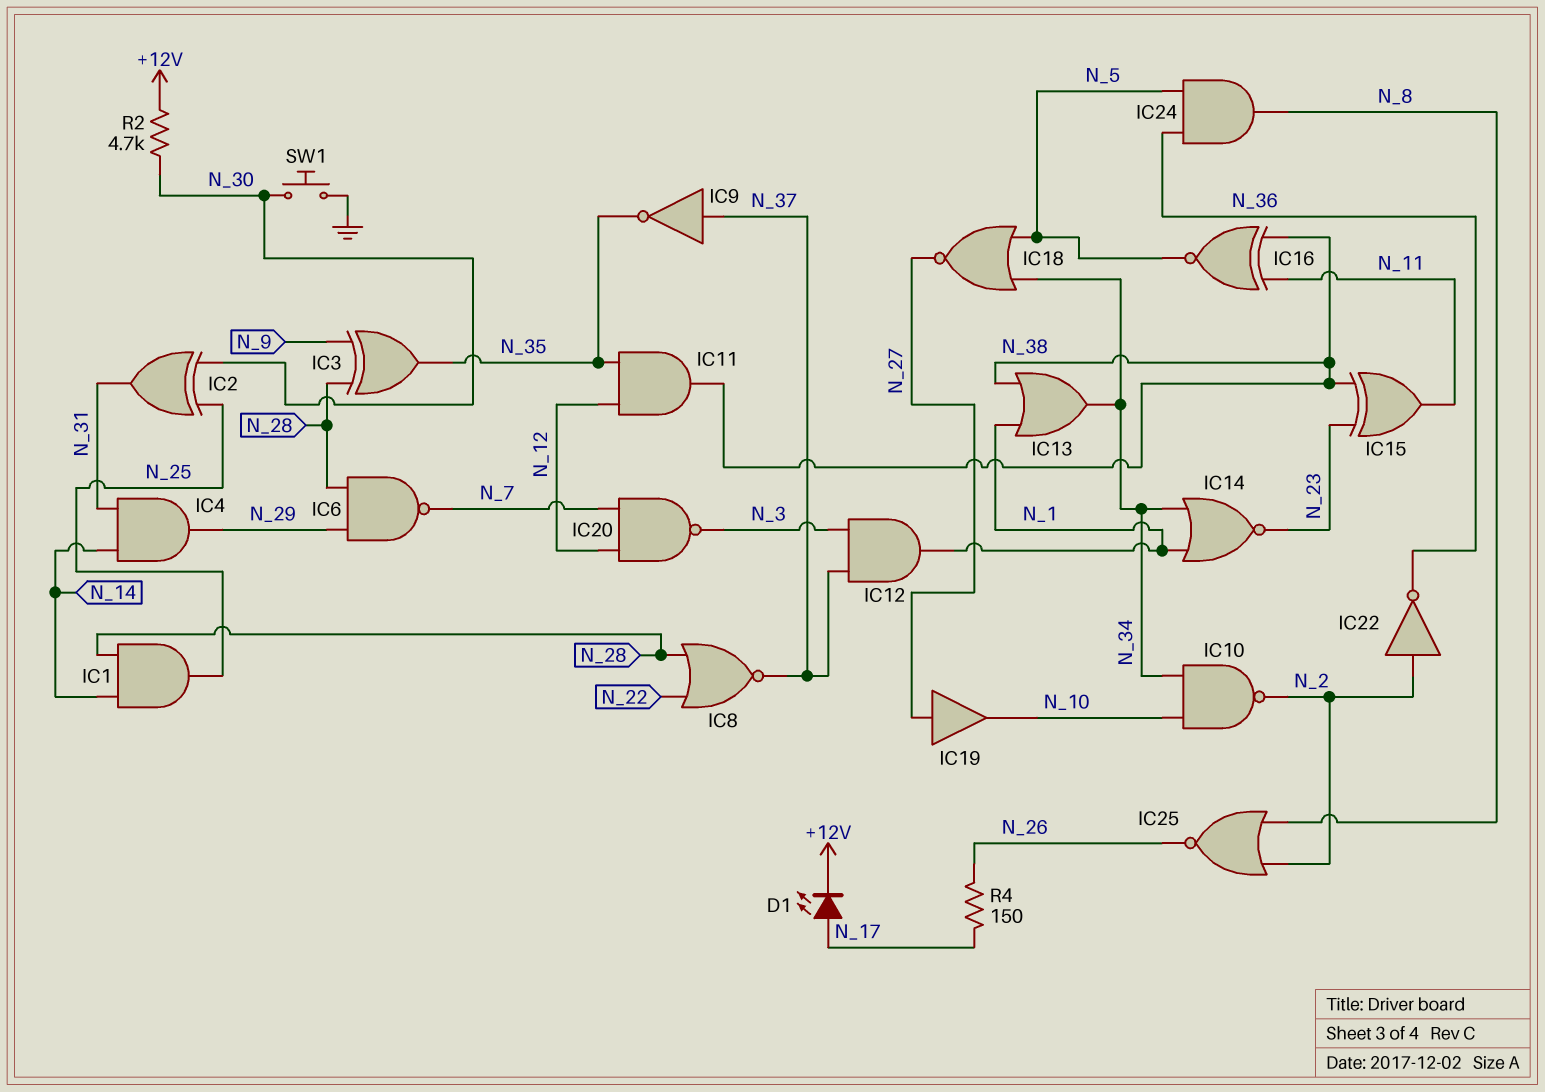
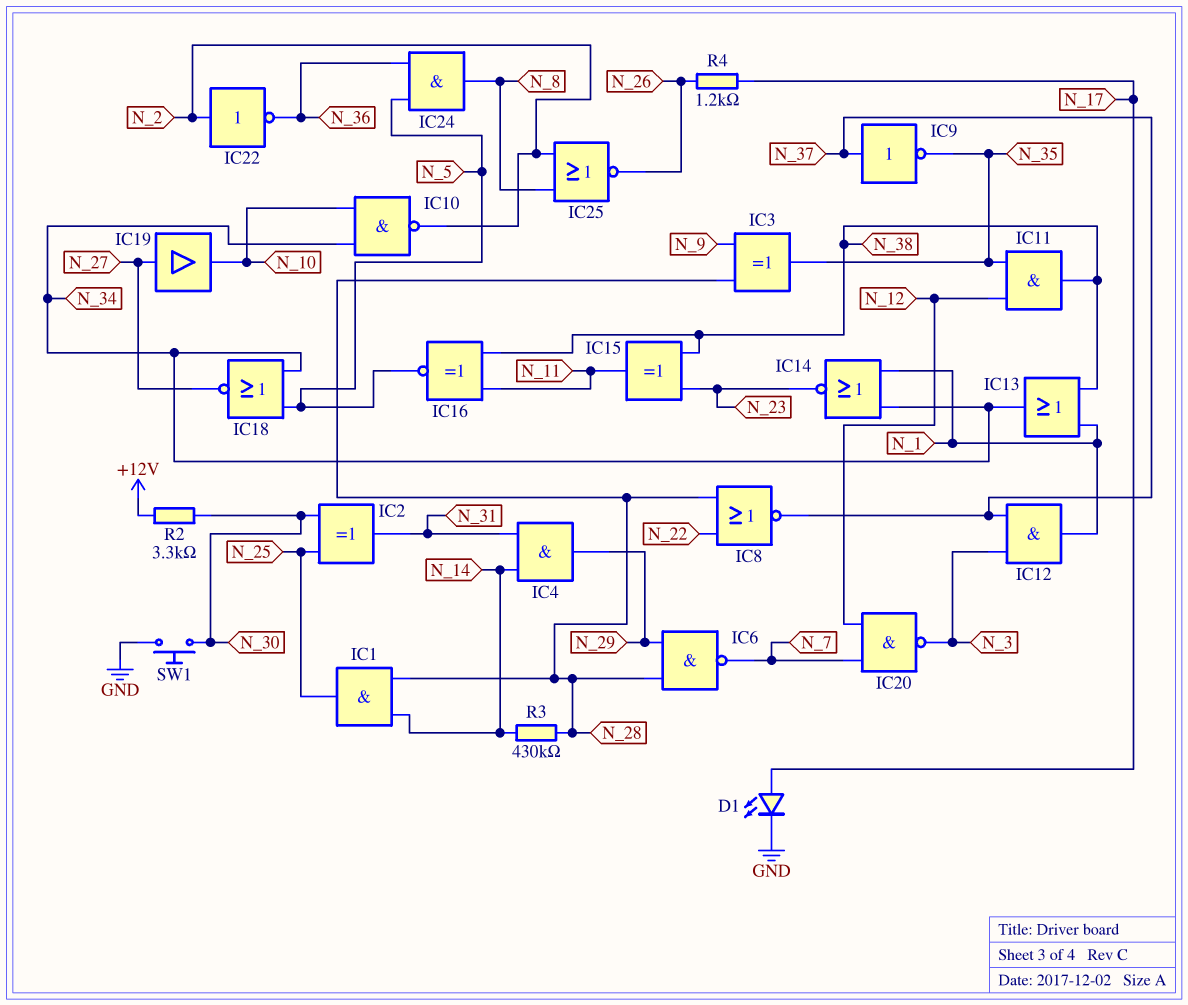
D1: LED (A N_17, K +12V) -> LED (A N_17, K GND)
R2: 4.7k (+12V, N_30) -> 3.3k (+12V, N_30)
R3: none -> 430k (N_14, N_28)
R4: 150 (N_17, N_26) -> 1.2k (N_17, N_26)

